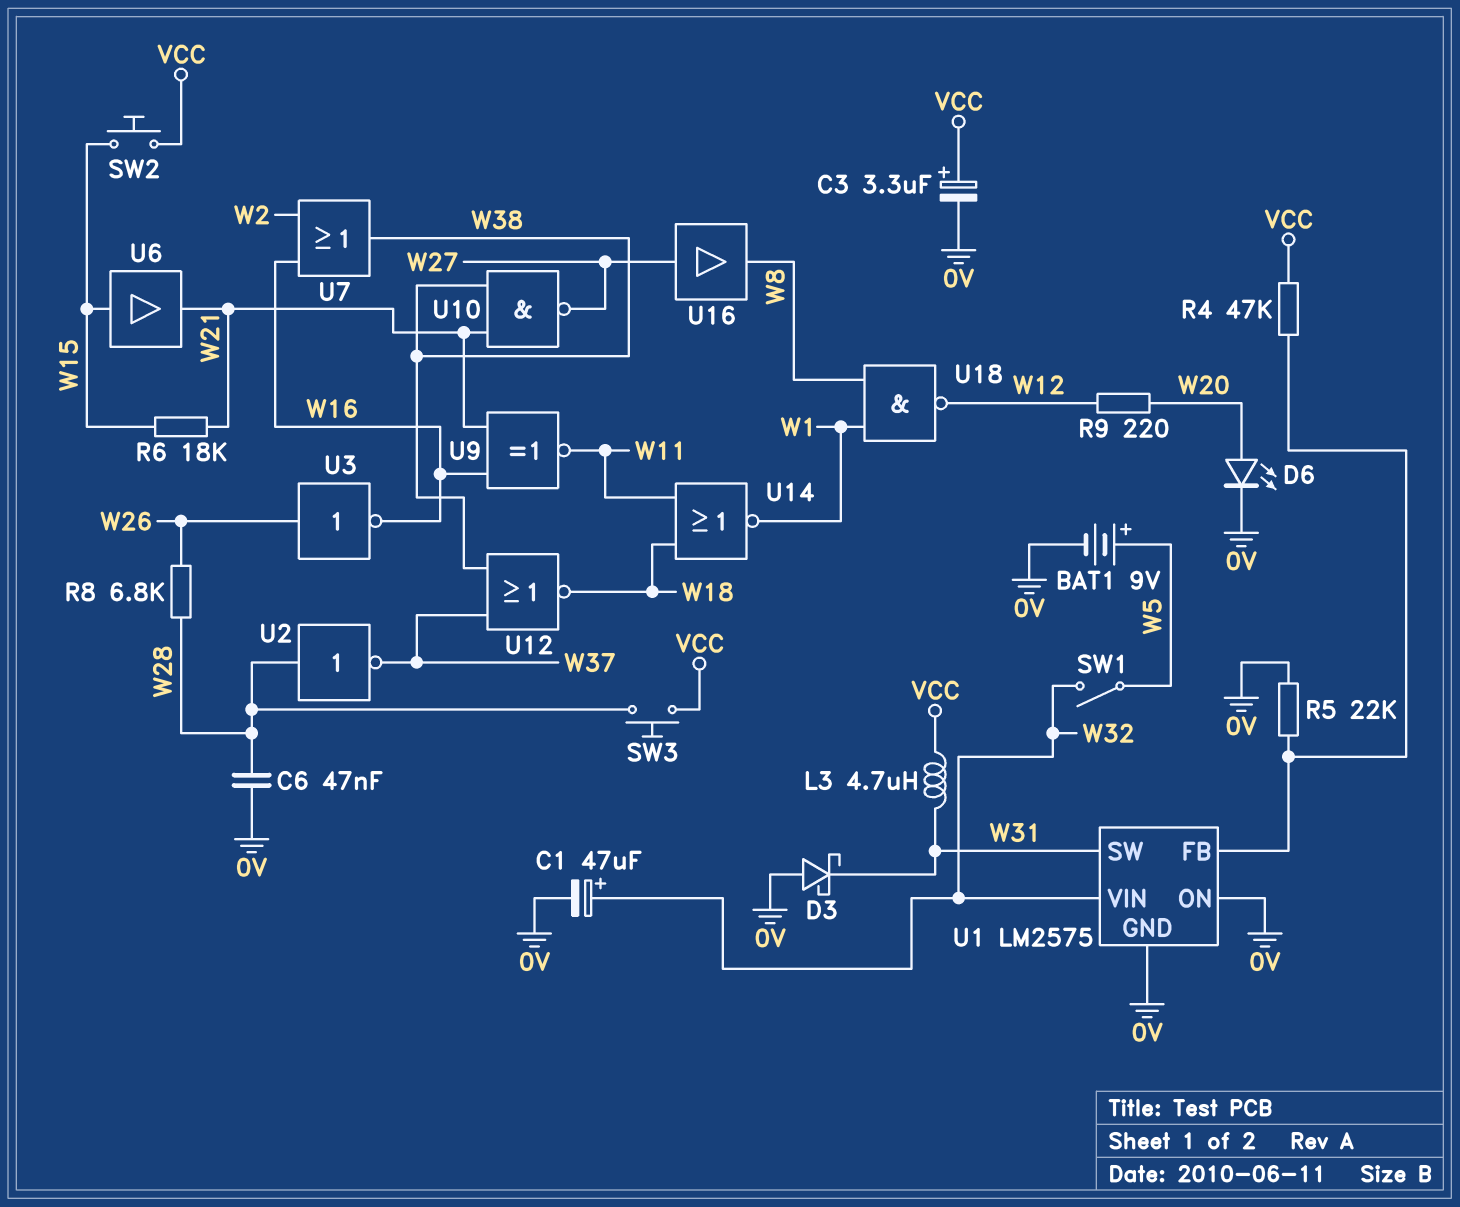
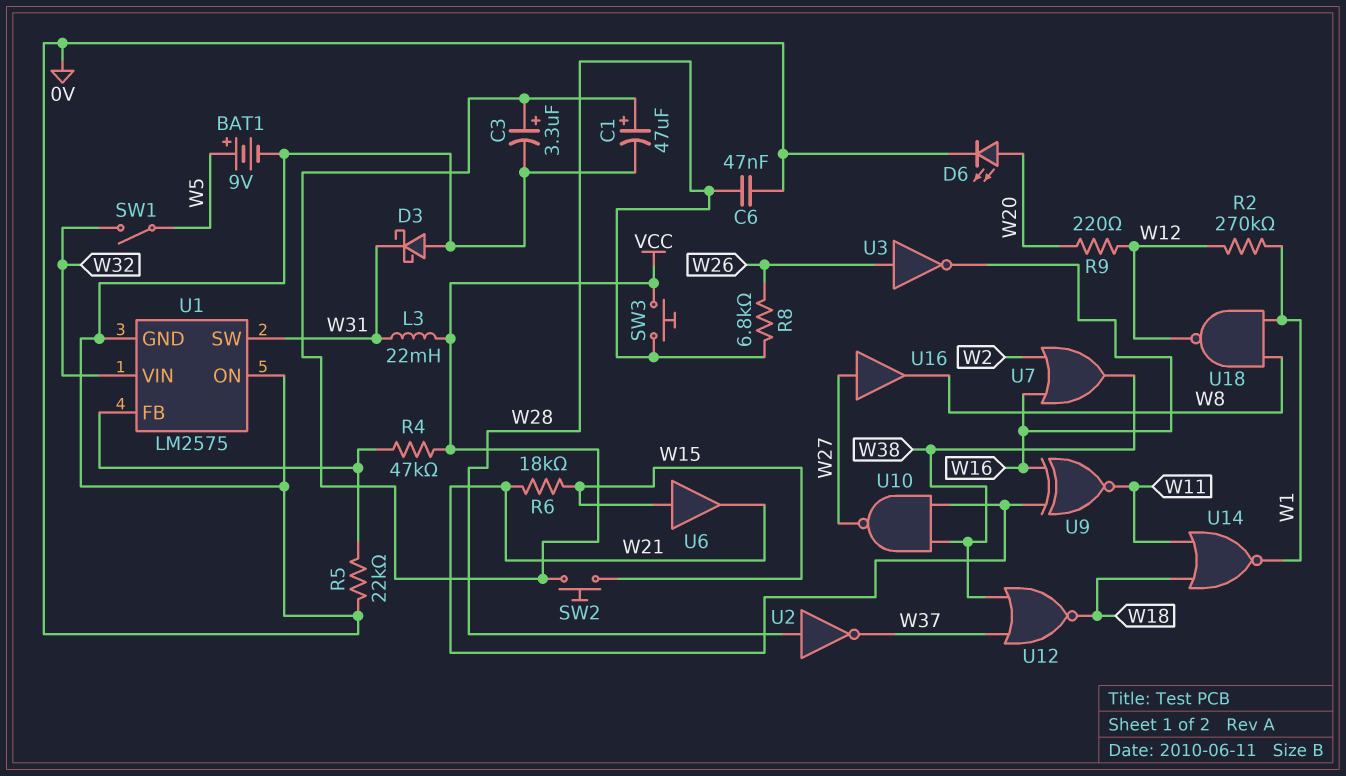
C1: 47uF (plus W32, minus 0V) -> 47uF (plus VCC, minus 0V)
L3: 4.7uH (VCC, W31) -> 22mH (VCC, W31)
R2: none -> 270k (W1, W12)

